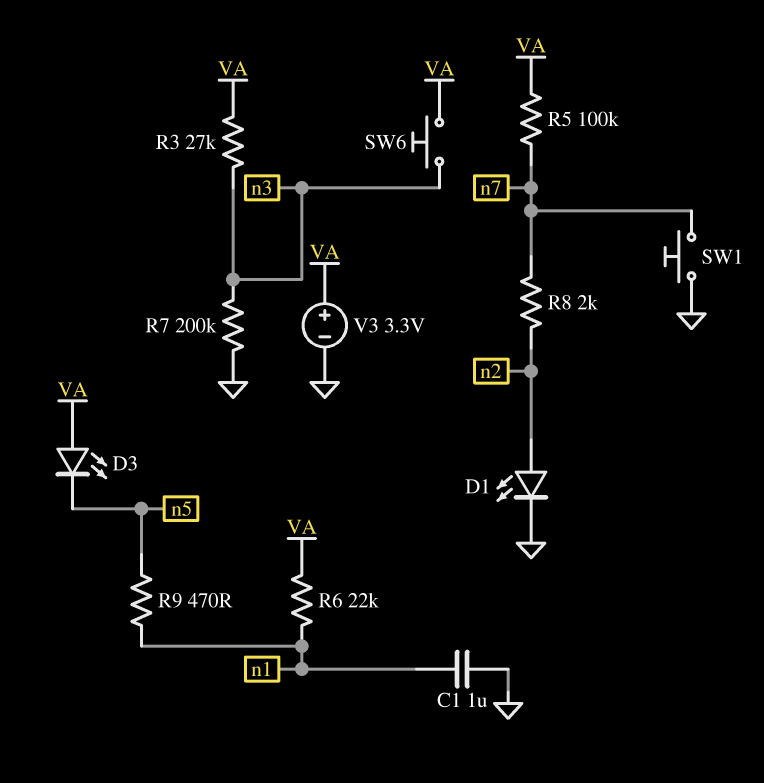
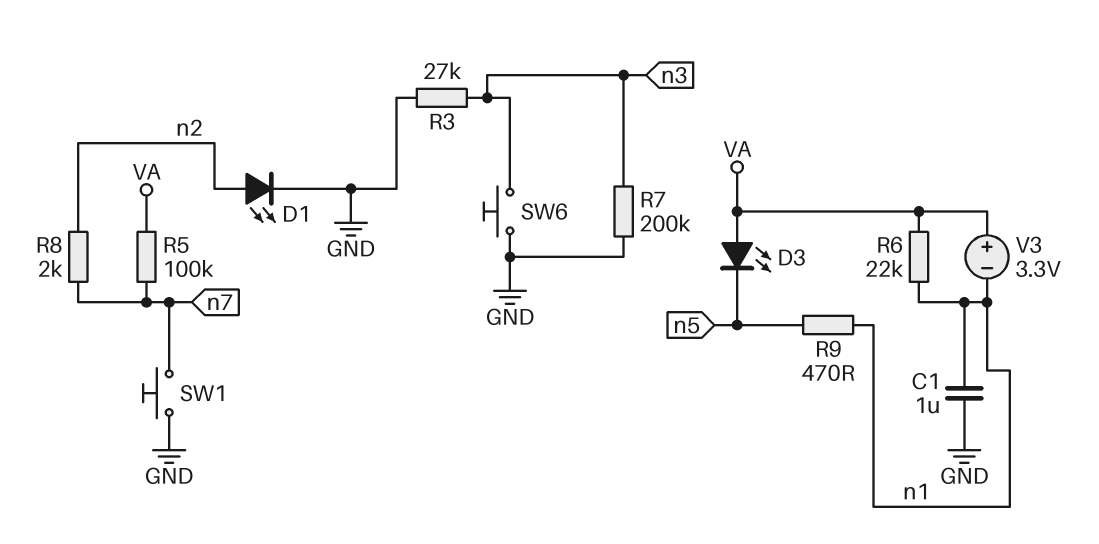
R3: 27k (VA, n3) -> 27k (GND, n3)
SW6: button (VA, n3) -> button (GND, n3)
V3: 3.3V (plus VA, minus GND) -> 3.3V (plus VA, minus n1)

